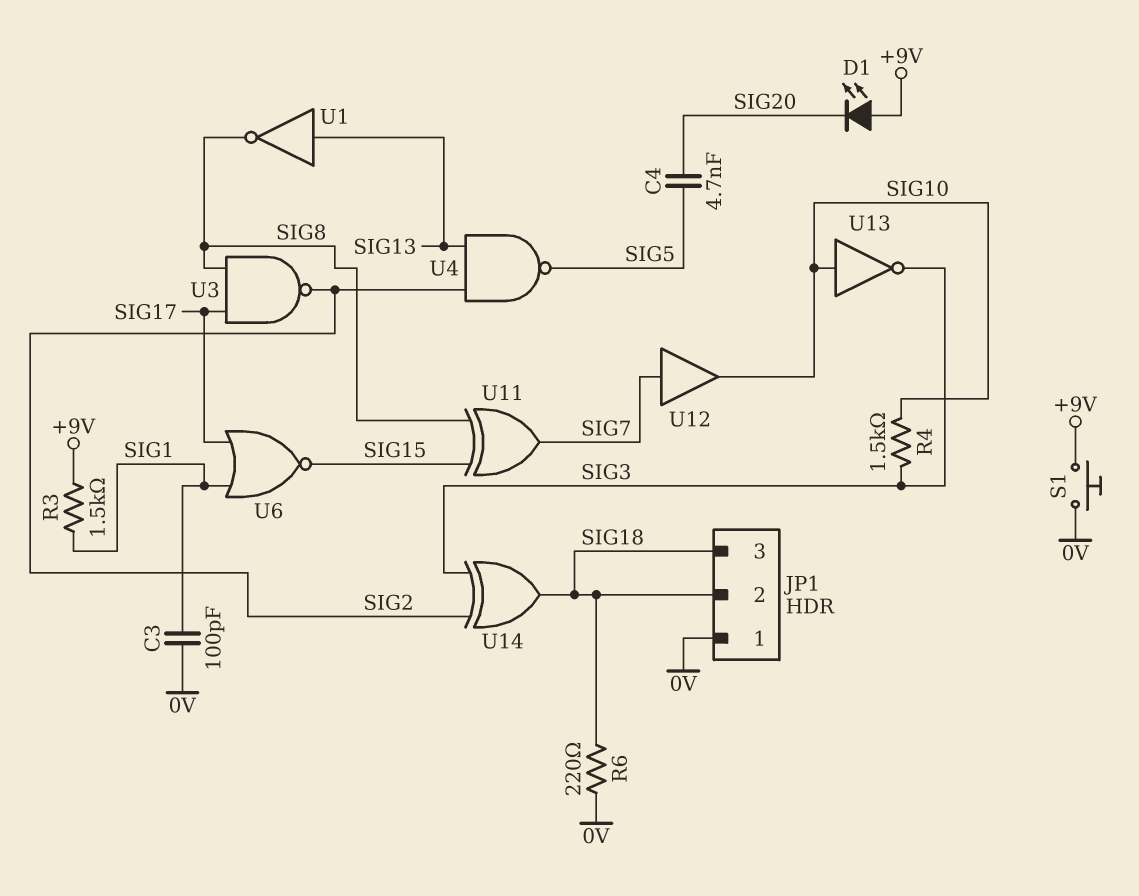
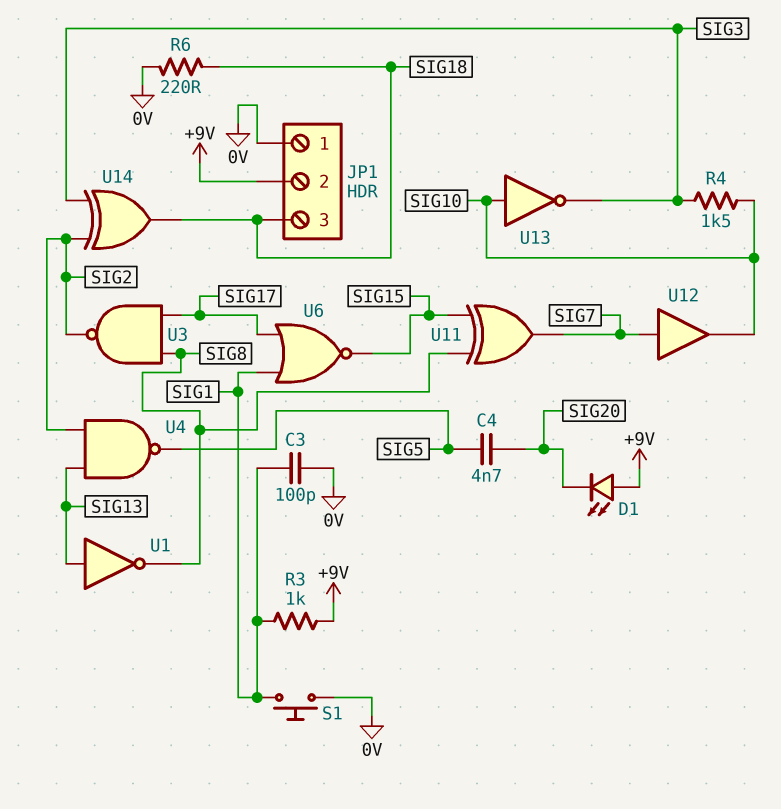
JP1 pin 2: SIG18 -> +9V
R3: 1.5k (+9V, SIG1) -> 1k (+9V, SIG1)
S1: button (+9V, 0V) -> button (0V, SIG1)

